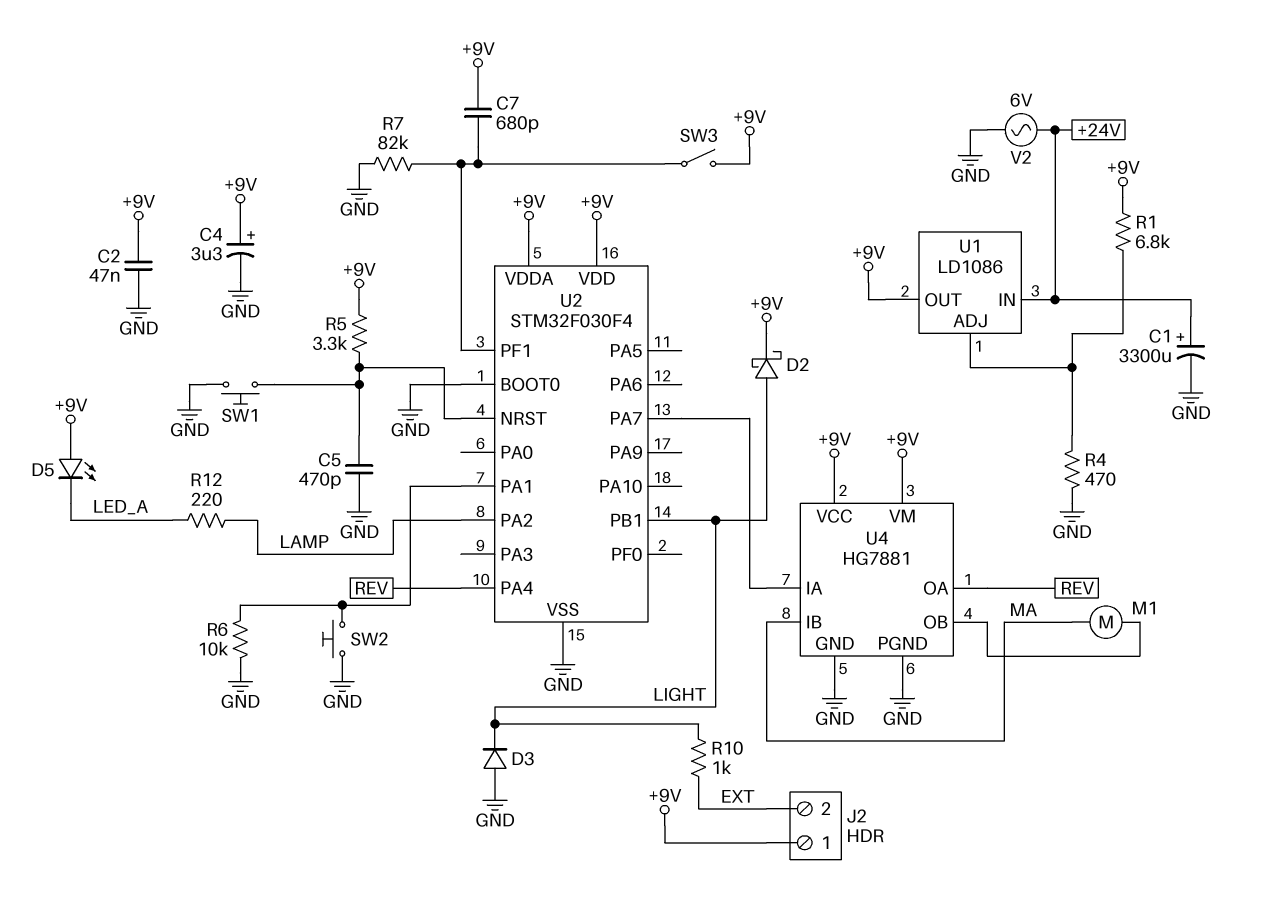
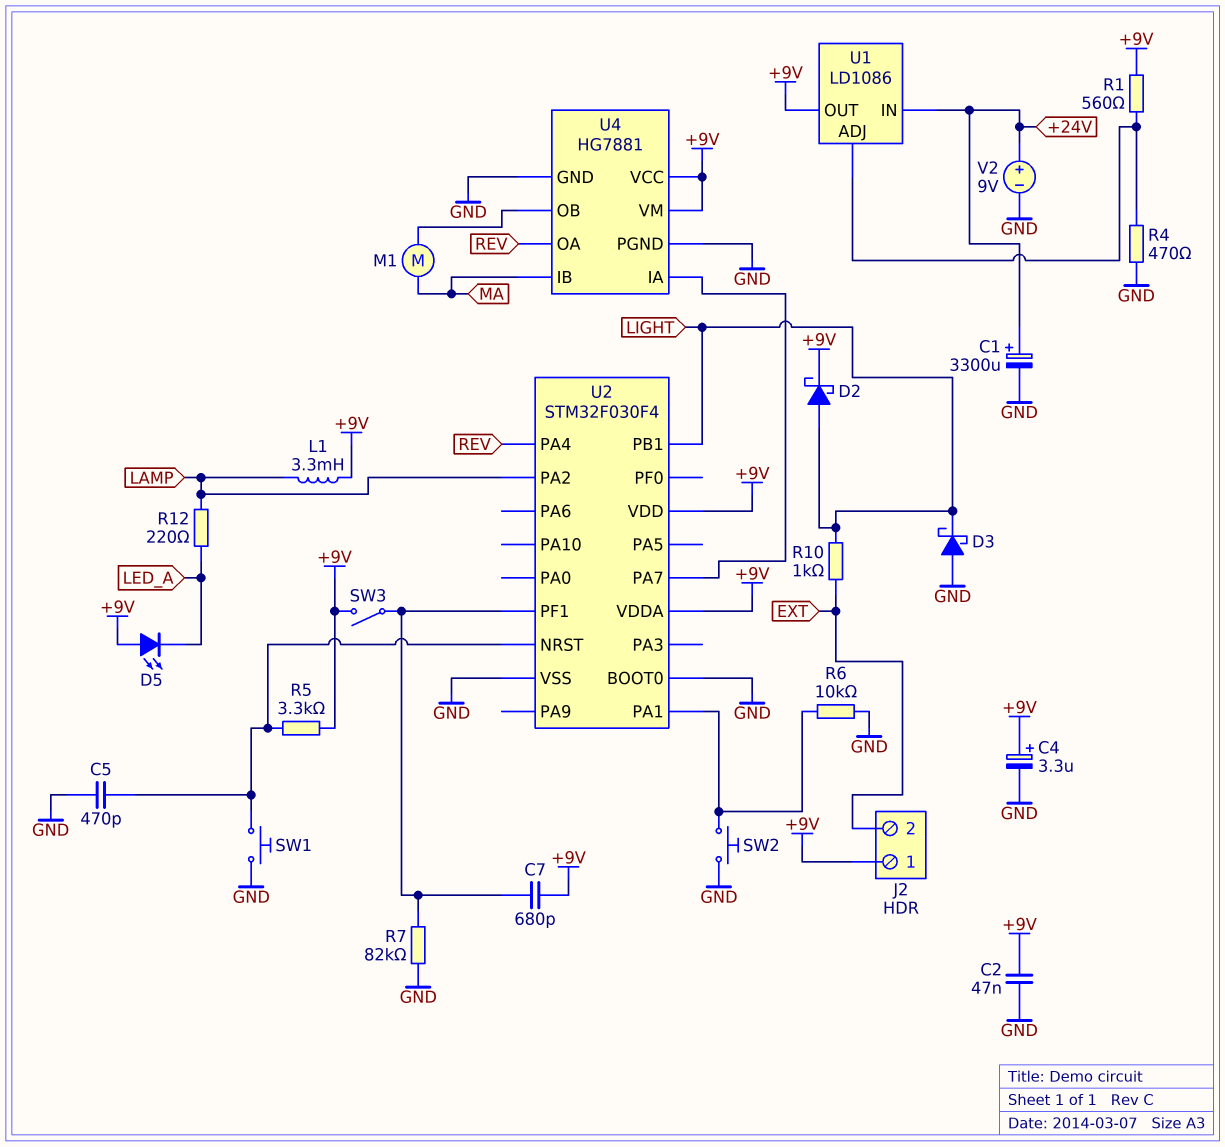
D3: diode (A GND, K LIGHT) -> schottky (A GND, K LIGHT)
L1: none -> 3.3mH (+9V, LAMP)
R1: 6.8k (+9V, U1/ADJ) -> 560 (+9V, U1/ADJ)
V2: AC 6V (+24V, GND) -> 9V (plus +24V, minus GND)

